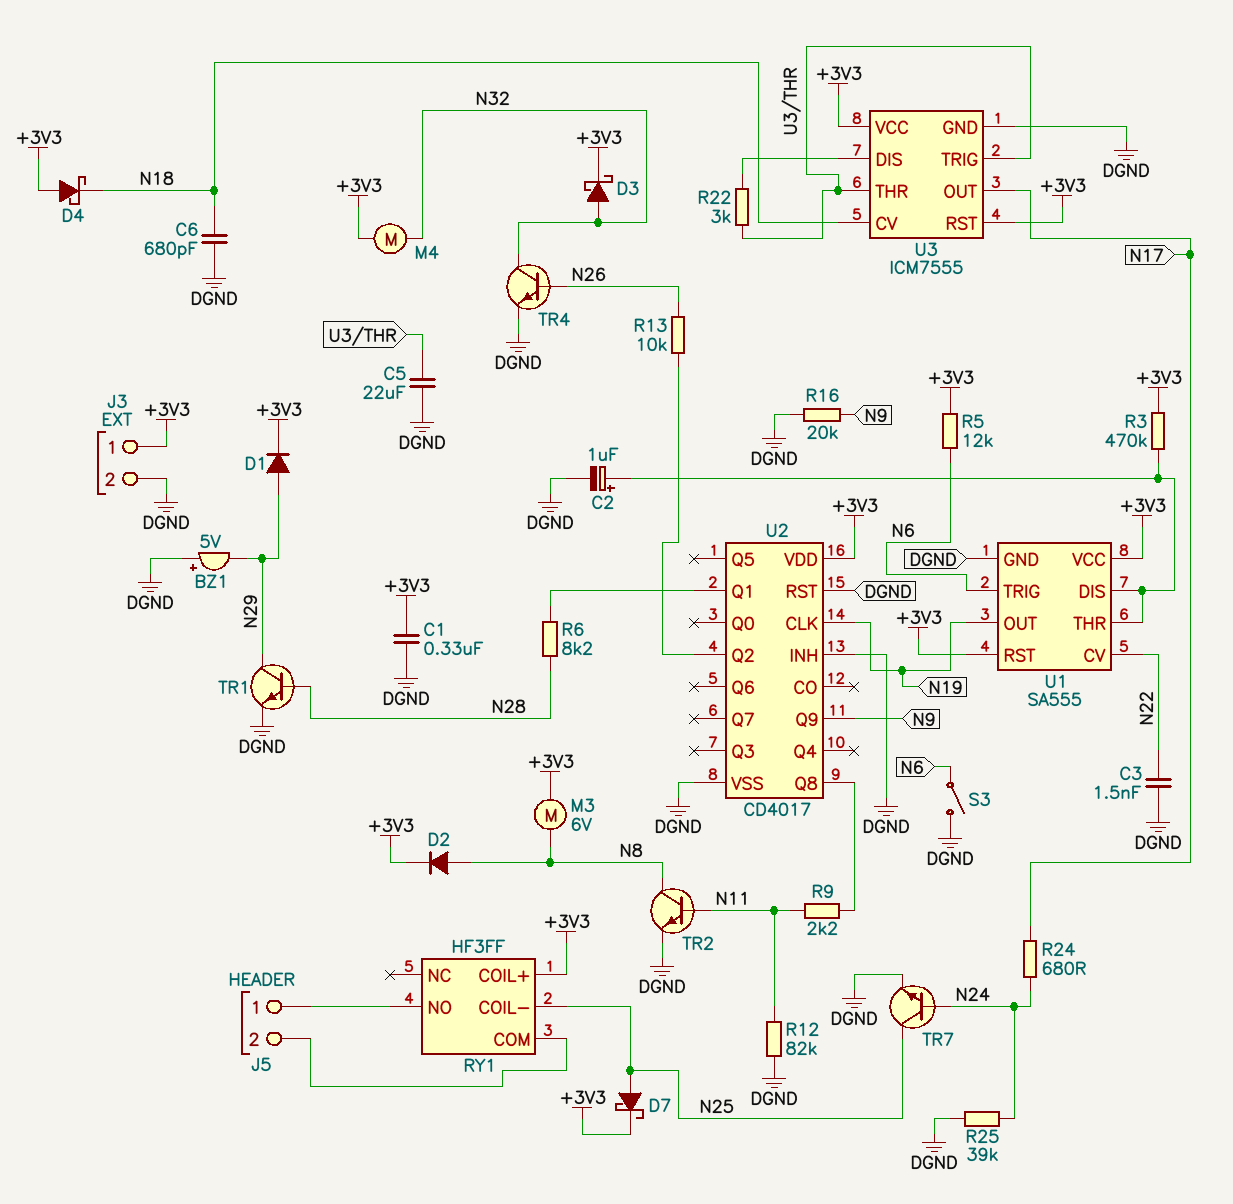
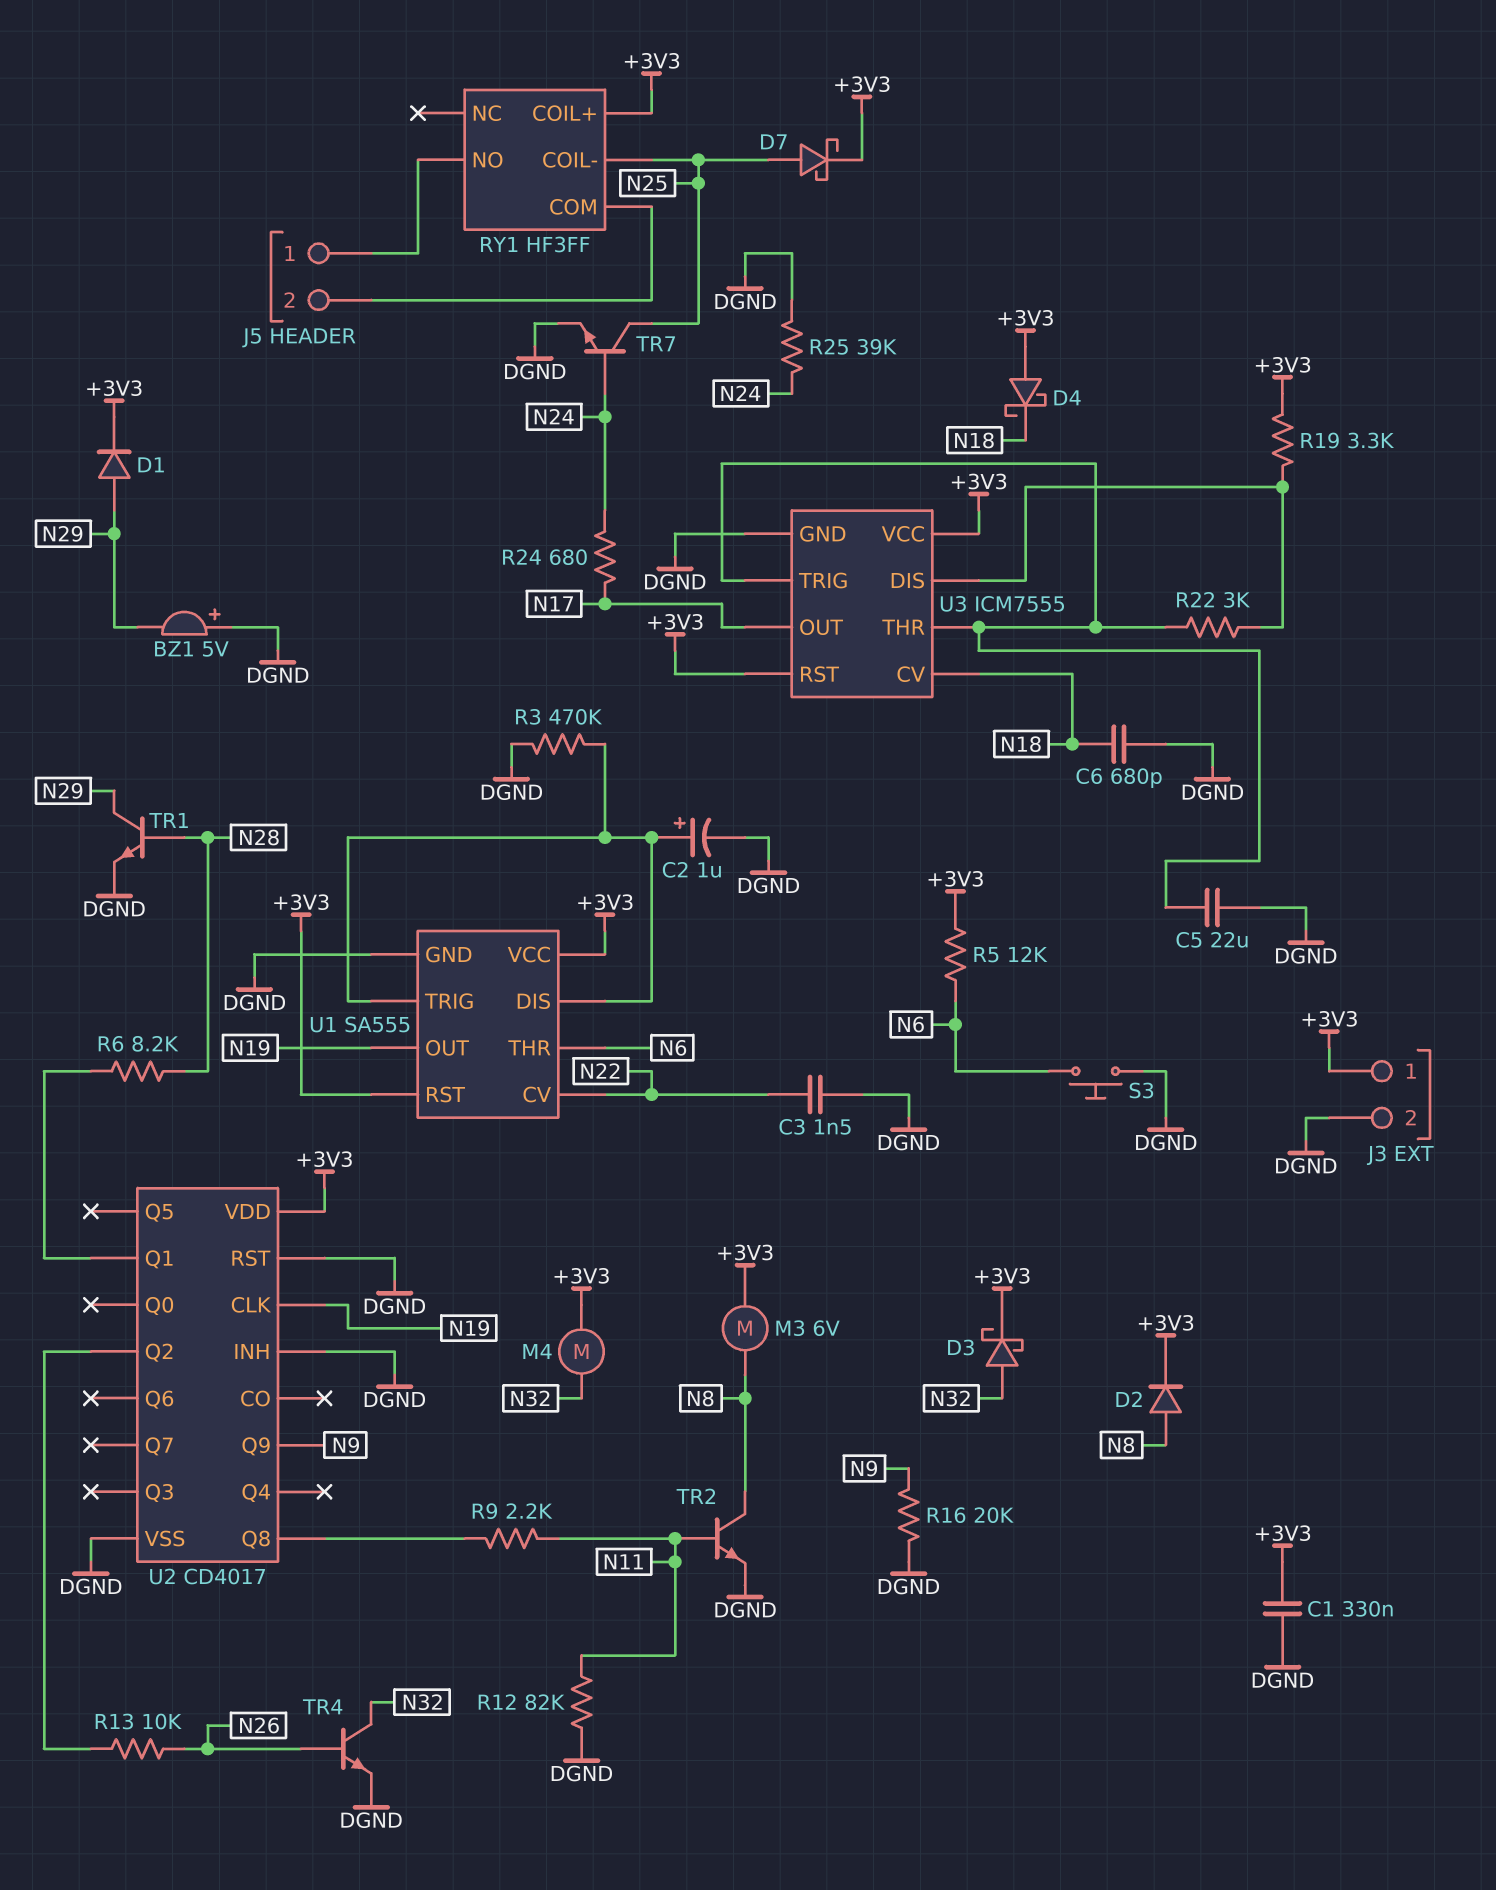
R3: 470k (+3V3, U1/DIS) -> 470k (DGND, U1/DIS)
R19: none -> 3.3k (+3V3, U3/DIS)
S3: switch (DGND, N6) -> button (DGND, N6)
U1 pin THR: U1/DIS -> N6
U1 pin TRIG: N6 -> U1/DIS

